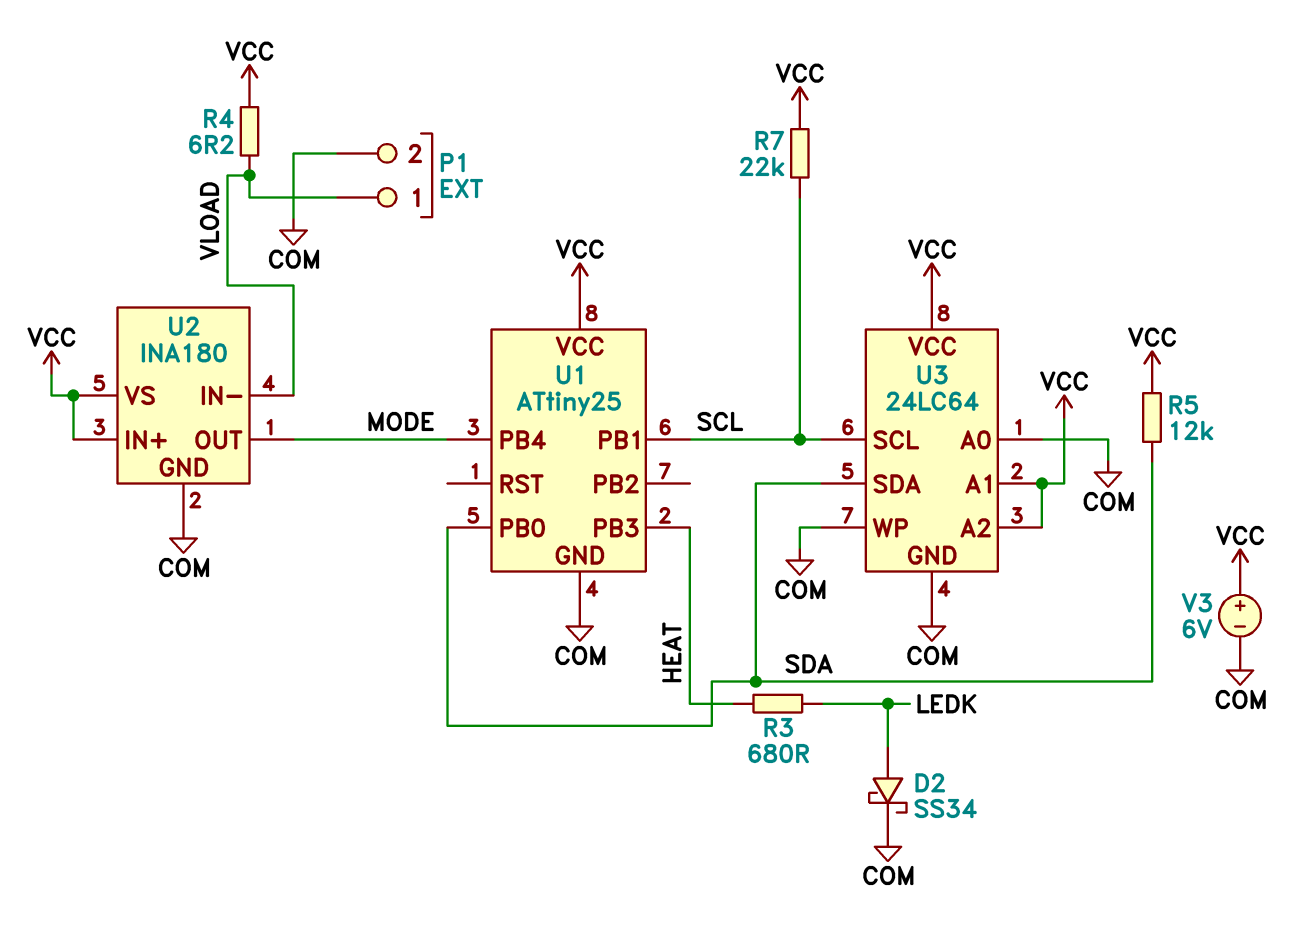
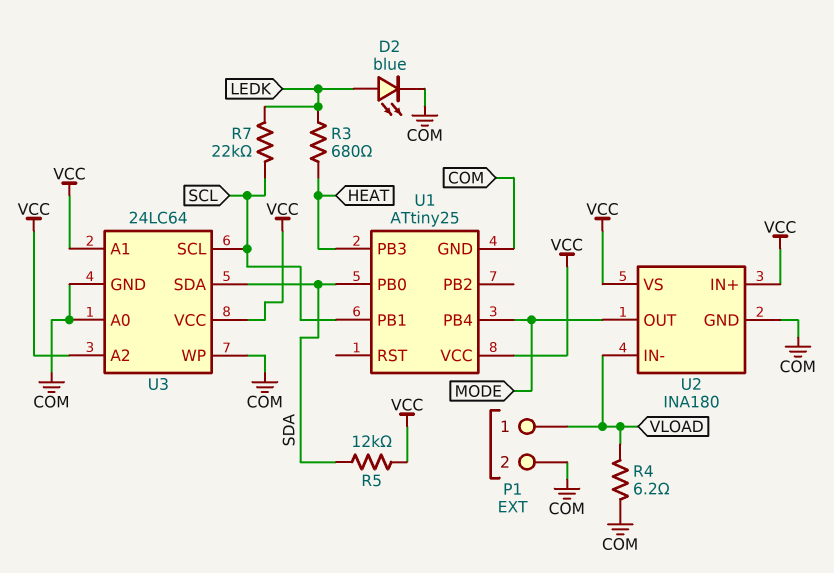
D2: schottky SS34 (A LEDK, K COM) -> LED blue (A LEDK, K COM)
R4: 6.2 (VCC, VLOAD) -> 6.2 (COM, VLOAD)
R7: 22k (SCL, VCC) -> 22k (LEDK, SCL)
V3: 6V (plus VCC, minus COM) -> none

